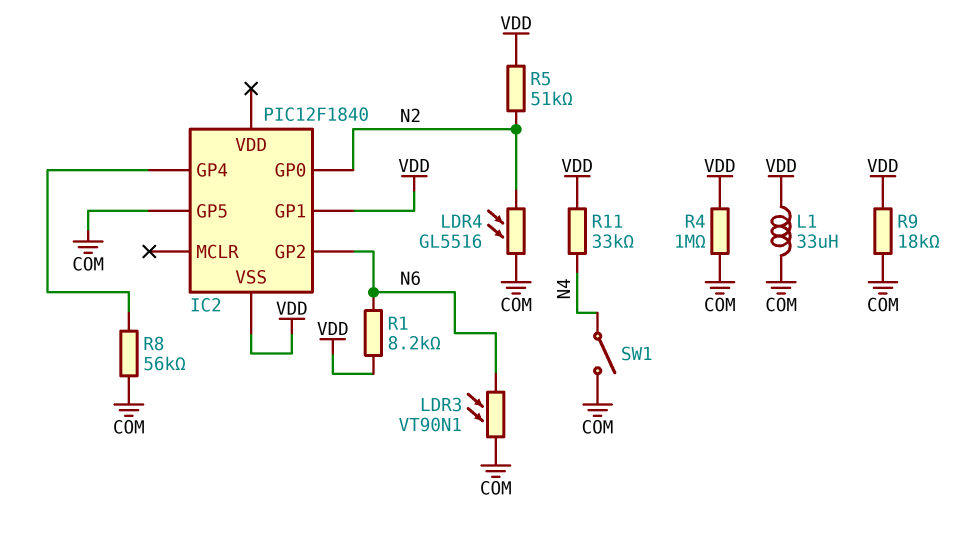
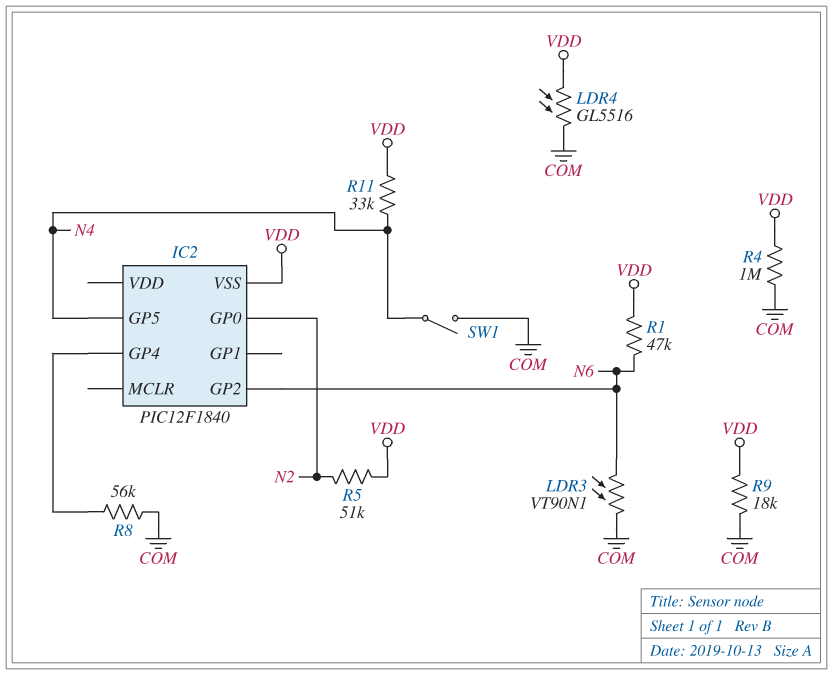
IC2 pin GP1: VDD -> none
IC2 pin GP5: COM -> N4
L1: 33uH (COM, VDD) -> none
LDR4: GL5516 (COM, N2) -> GL5516 (COM, VDD)
R1: 8.2k (N6, VDD) -> 47k (N6, VDD)

